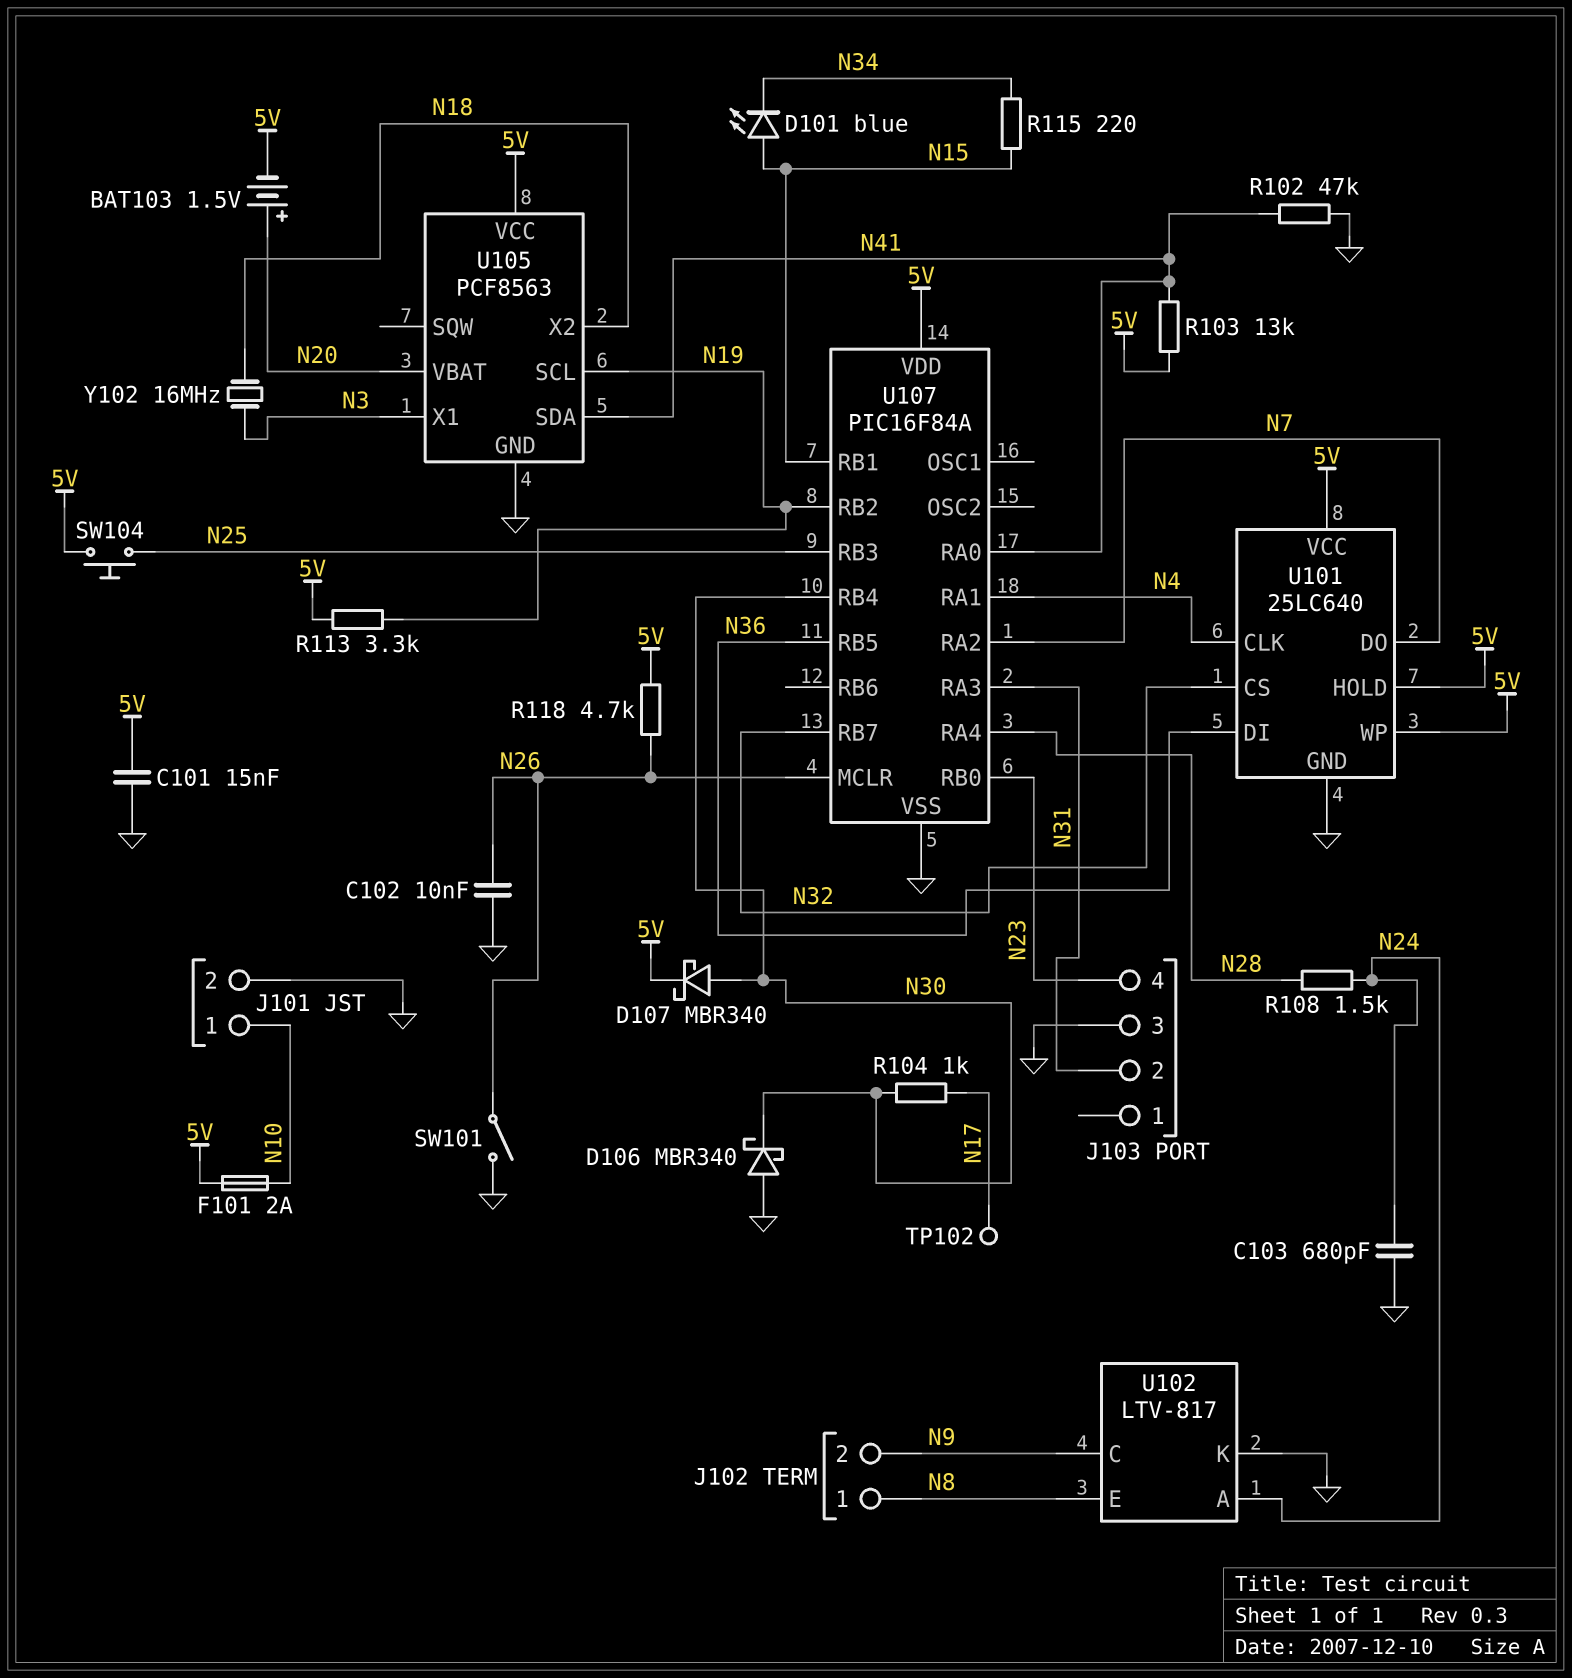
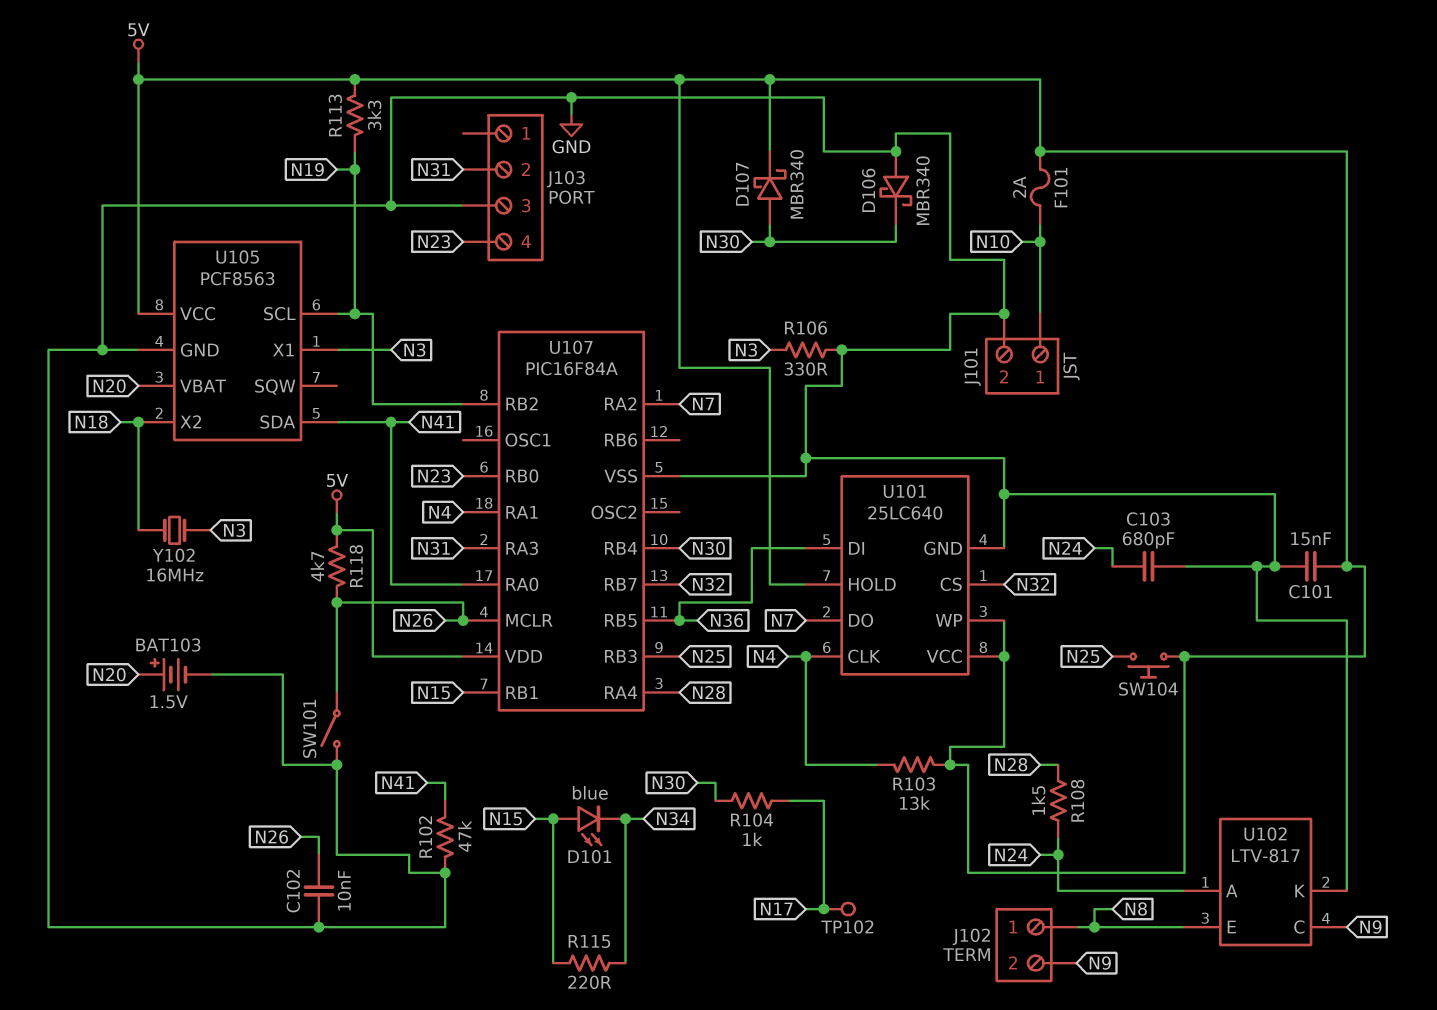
BAT103: 1.5V (plus N20, minus 5V) -> 1.5V (plus N20, minus GND)
R103: 13k (5V, N41) -> 13k (5V, N4)
R106: none -> 330 (GND, N3)

